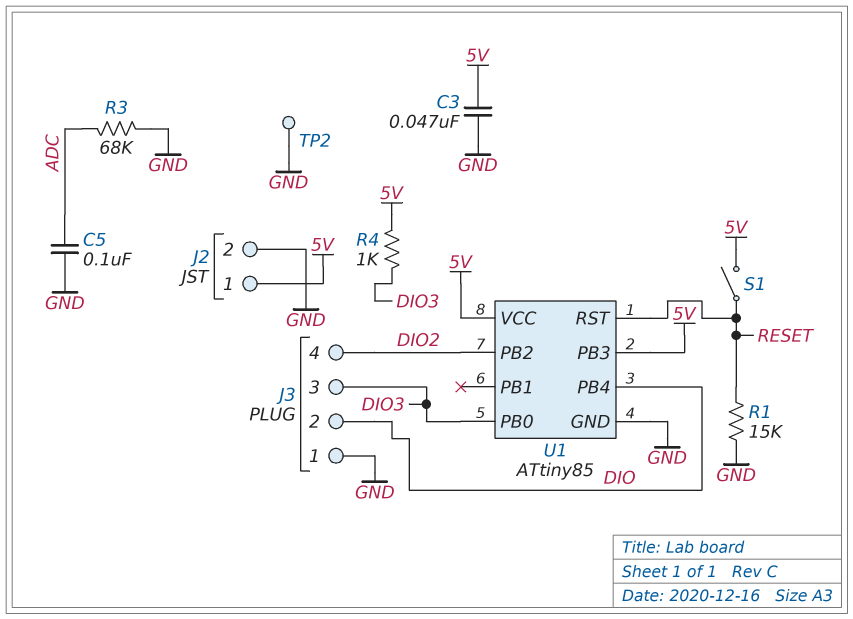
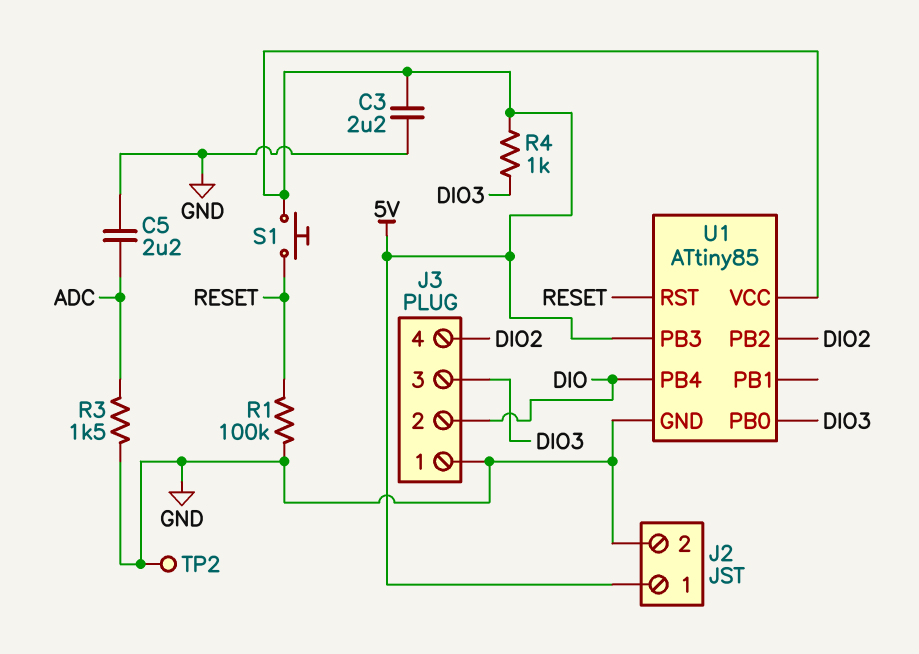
C3: 47nF (5V, GND) -> 2.2uF (5V, GND)
C5: 100nF (ADC, GND) -> 2.2uF (ADC, GND)
R1: 15k (GND, RESET) -> 100k (GND, RESET)
R3: 68k (ADC, GND) -> 1.5k (ADC, GND)
S1: switch (5V, RESET) -> button (5V, RESET)

